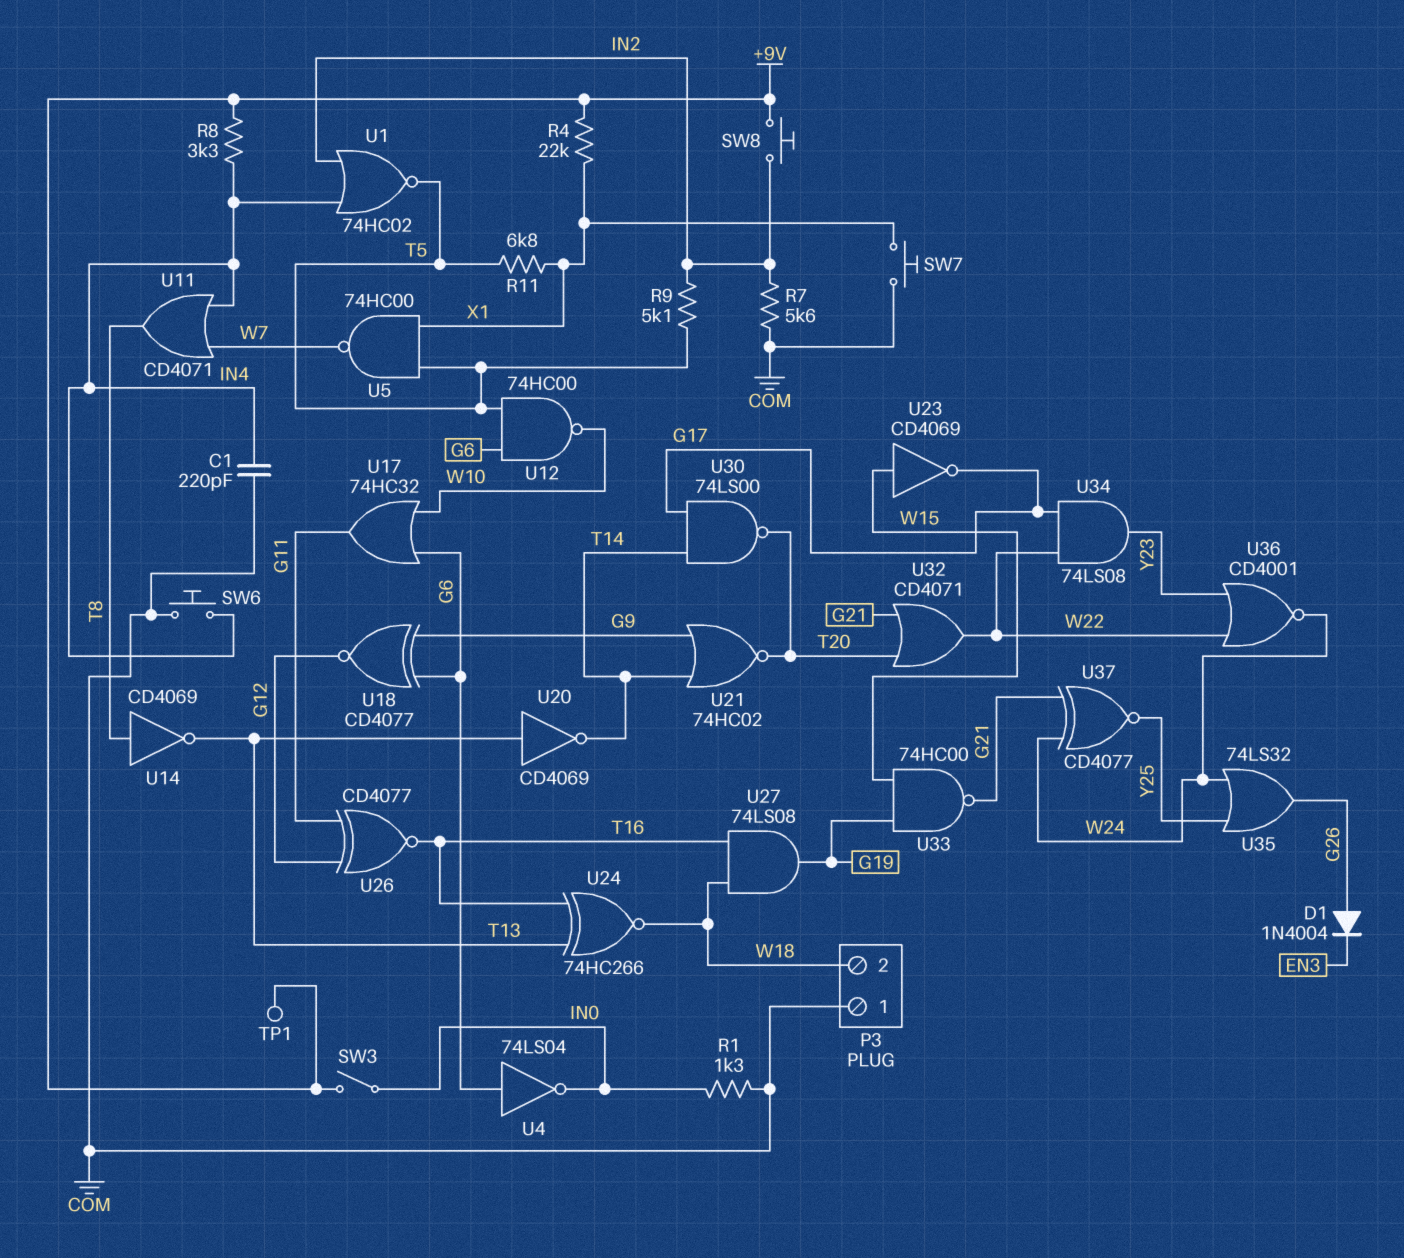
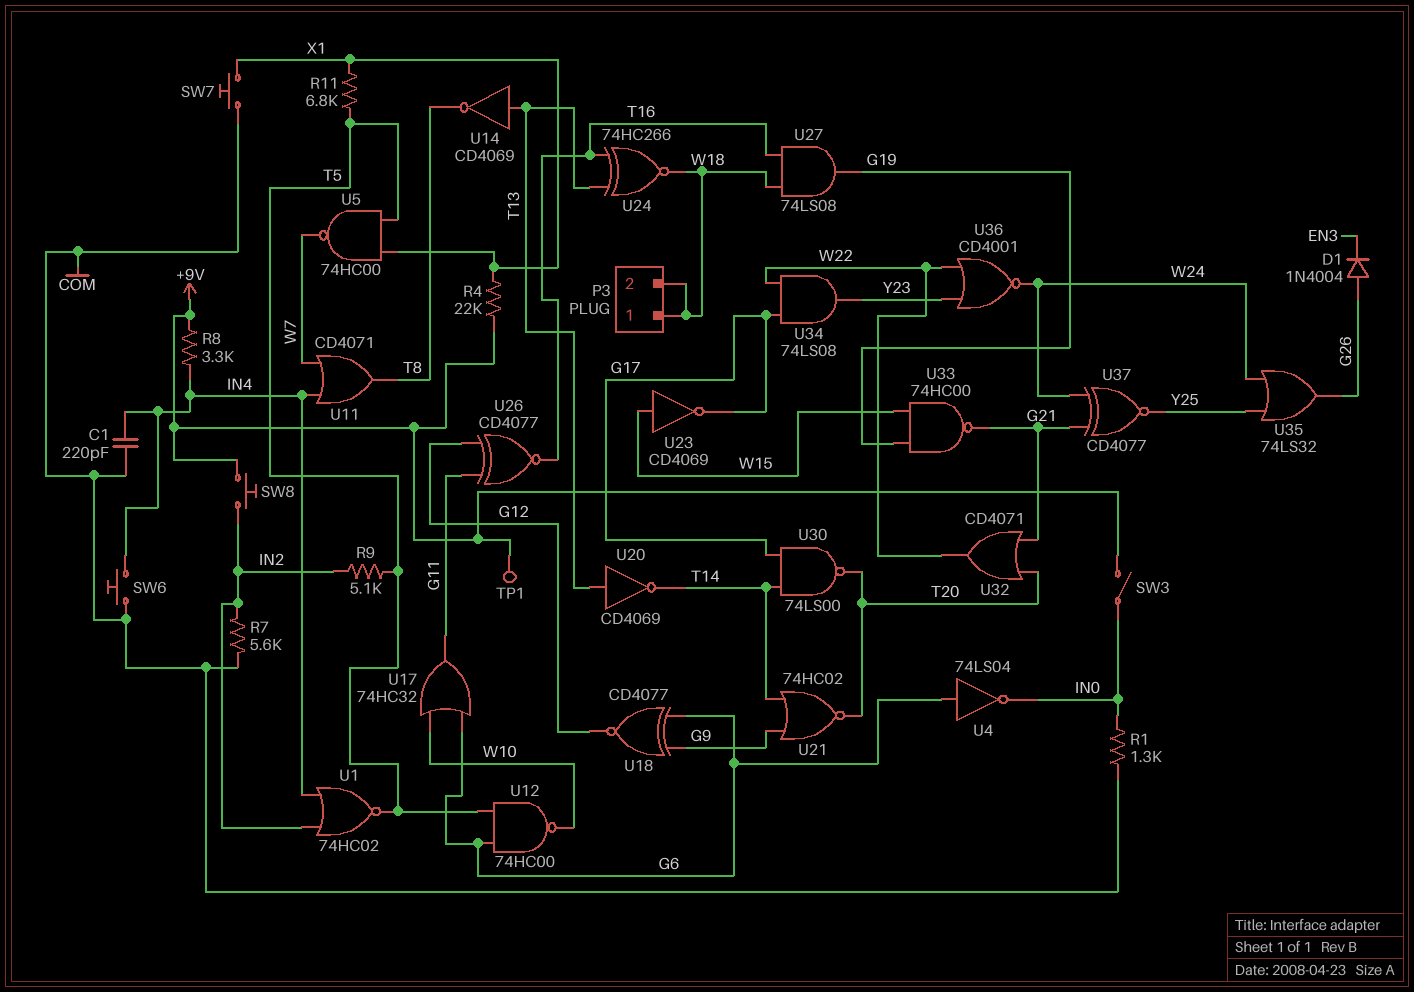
P3 pin 1: COM -> W18
U14: NOT CD4069 (in T8, out T13) -> NOT CD4069 (in T13, out T8)

